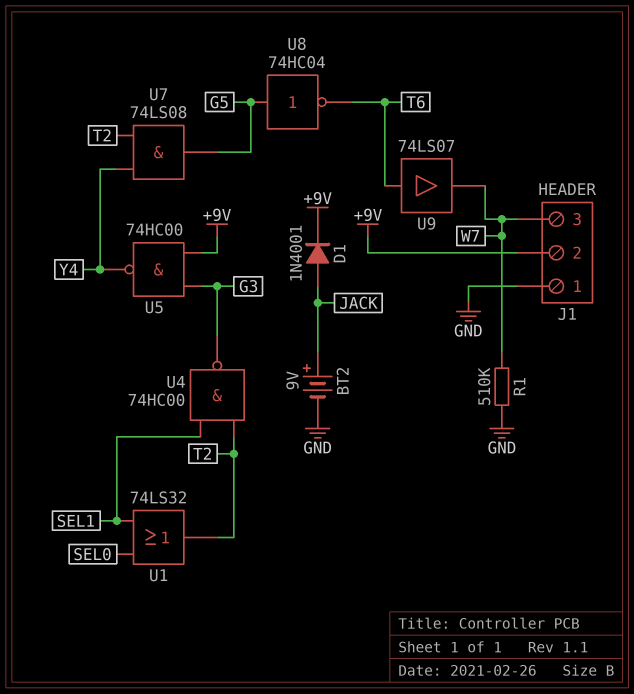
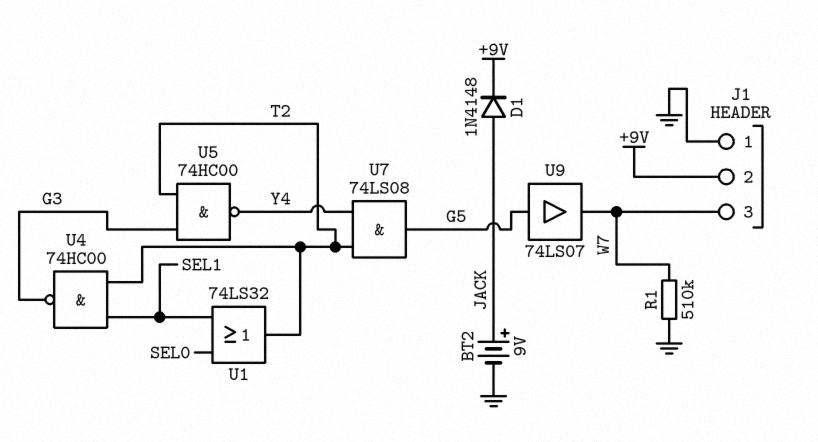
D1: diode 1N4001 (A JACK, K +9V) -> diode 1N4148 (A JACK, K +9V)
U5: NAND 74HC00 (in +9V, in G3, out Y4) -> NAND 74HC00 (in G3, in T2, out Y4)
U8: NOT 74HC04 (in G5, out T6) -> none
U9: buffer 74LS07 (in T6, out W7) -> buffer 74LS07 (in G5, out W7)

